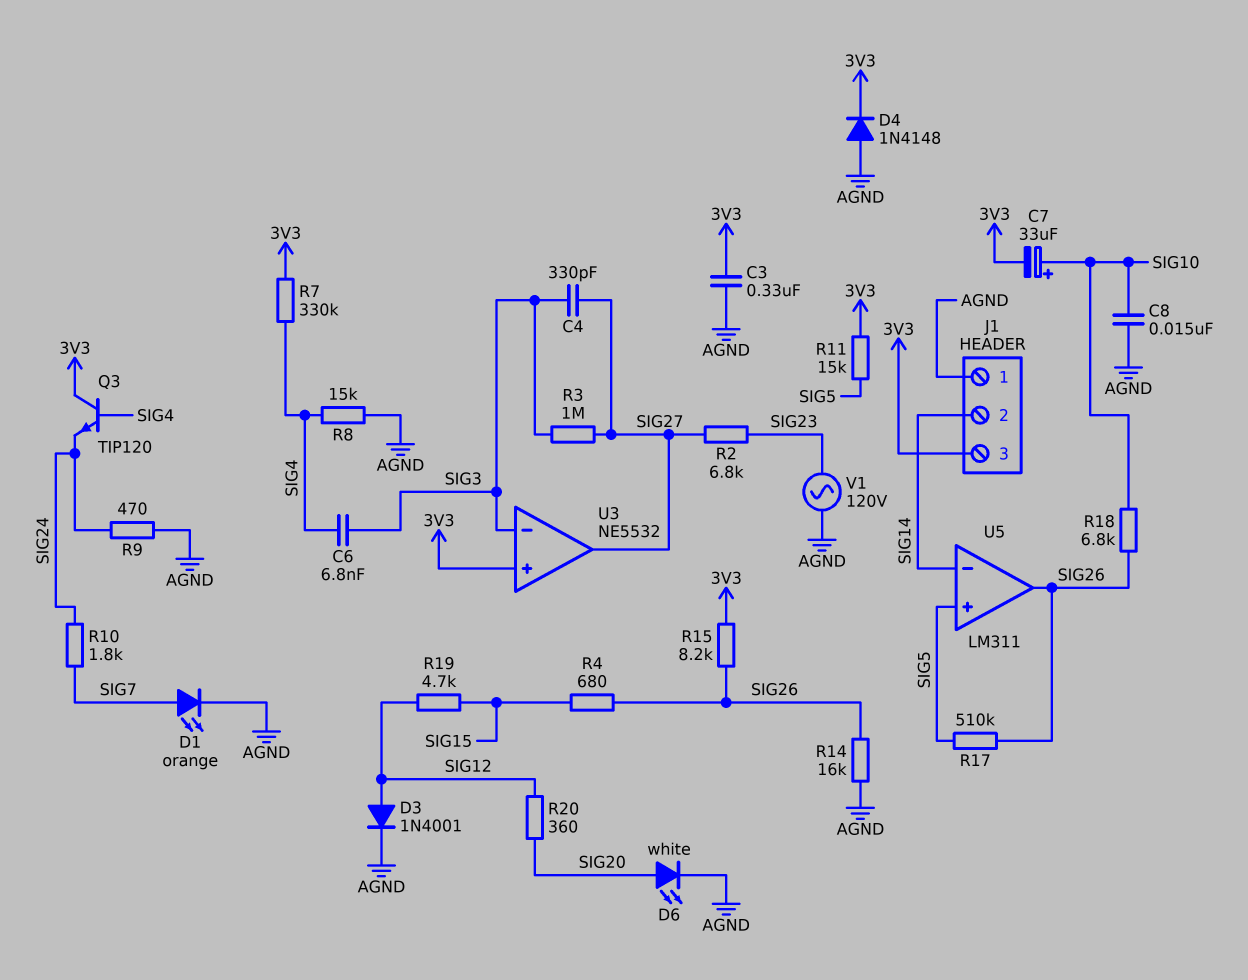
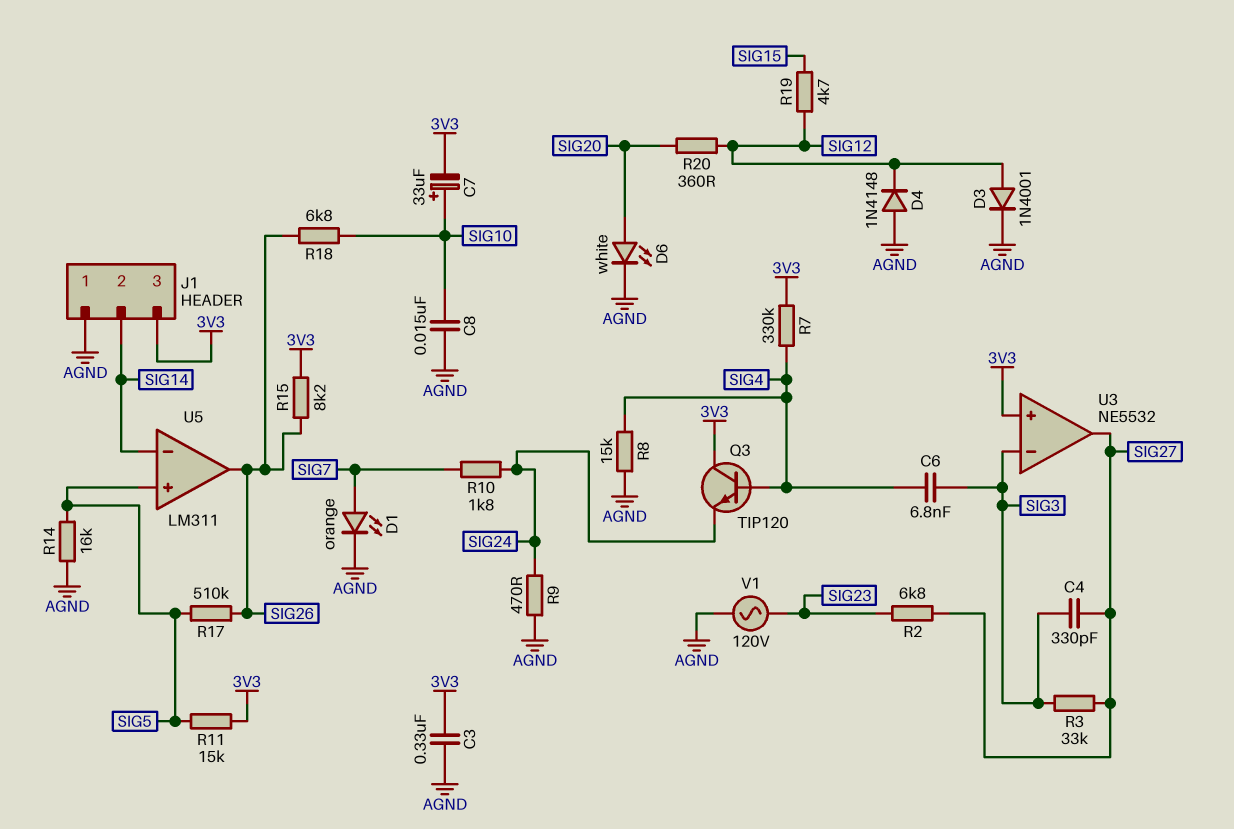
D4: diode 1N4148 (A AGND, K 3V3) -> diode 1N4148 (A AGND, K SIG12)
R3: 1M (SIG3, SIG27) -> 33k (SIG3, SIG27)
R4: 680 (SIG15, SIG26) -> none
R14: 16k (AGND, SIG26) -> 16k (AGND, SIG5)

